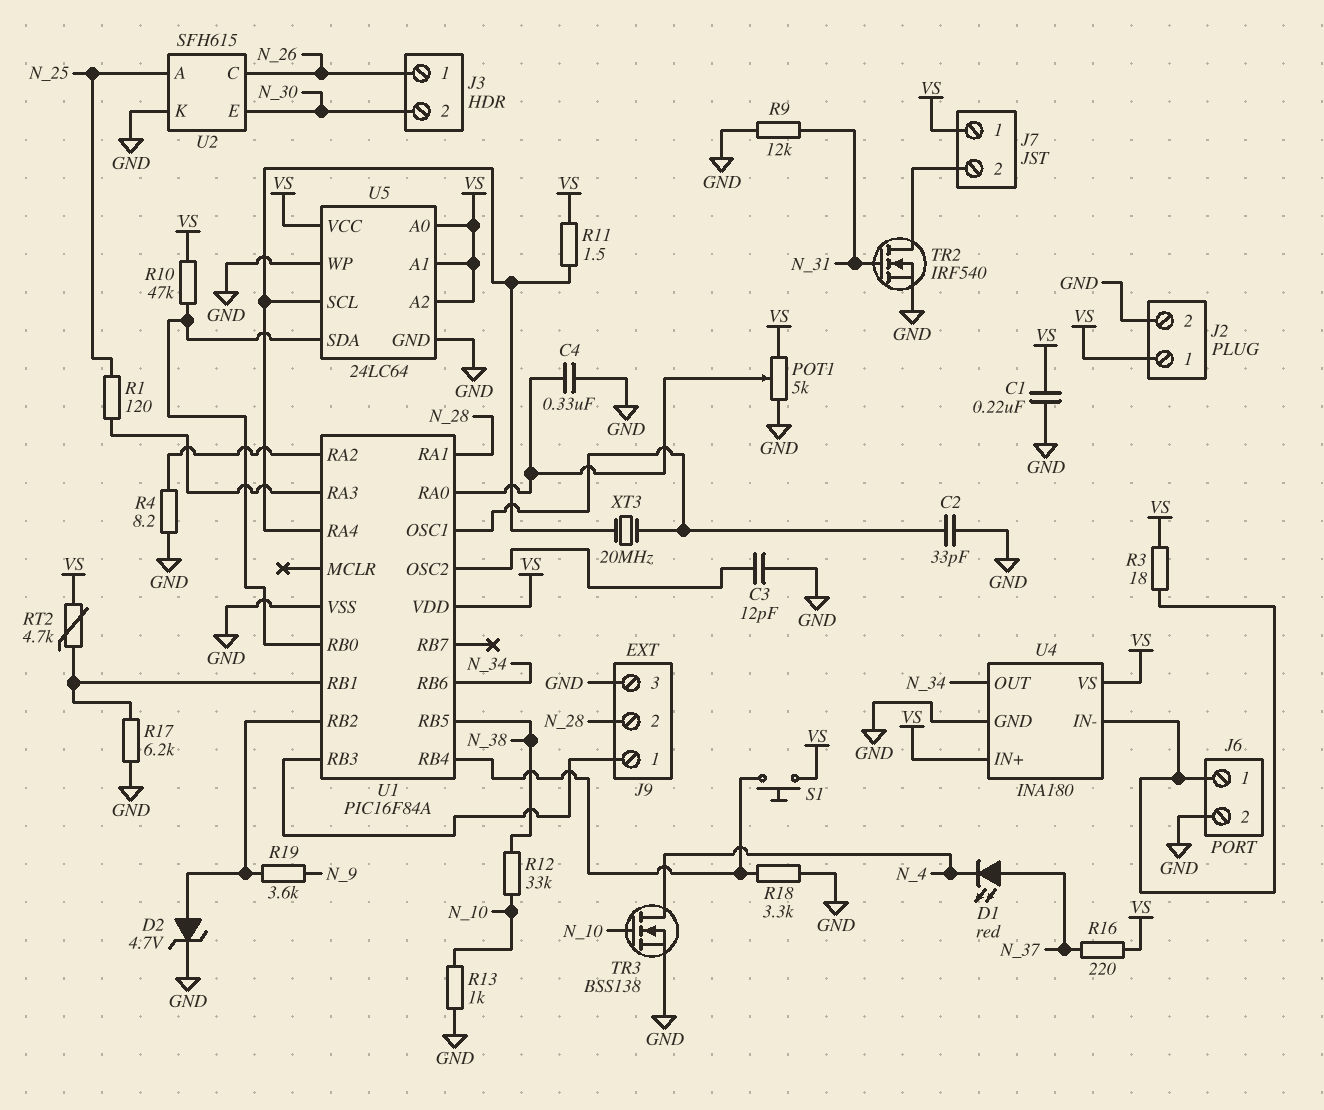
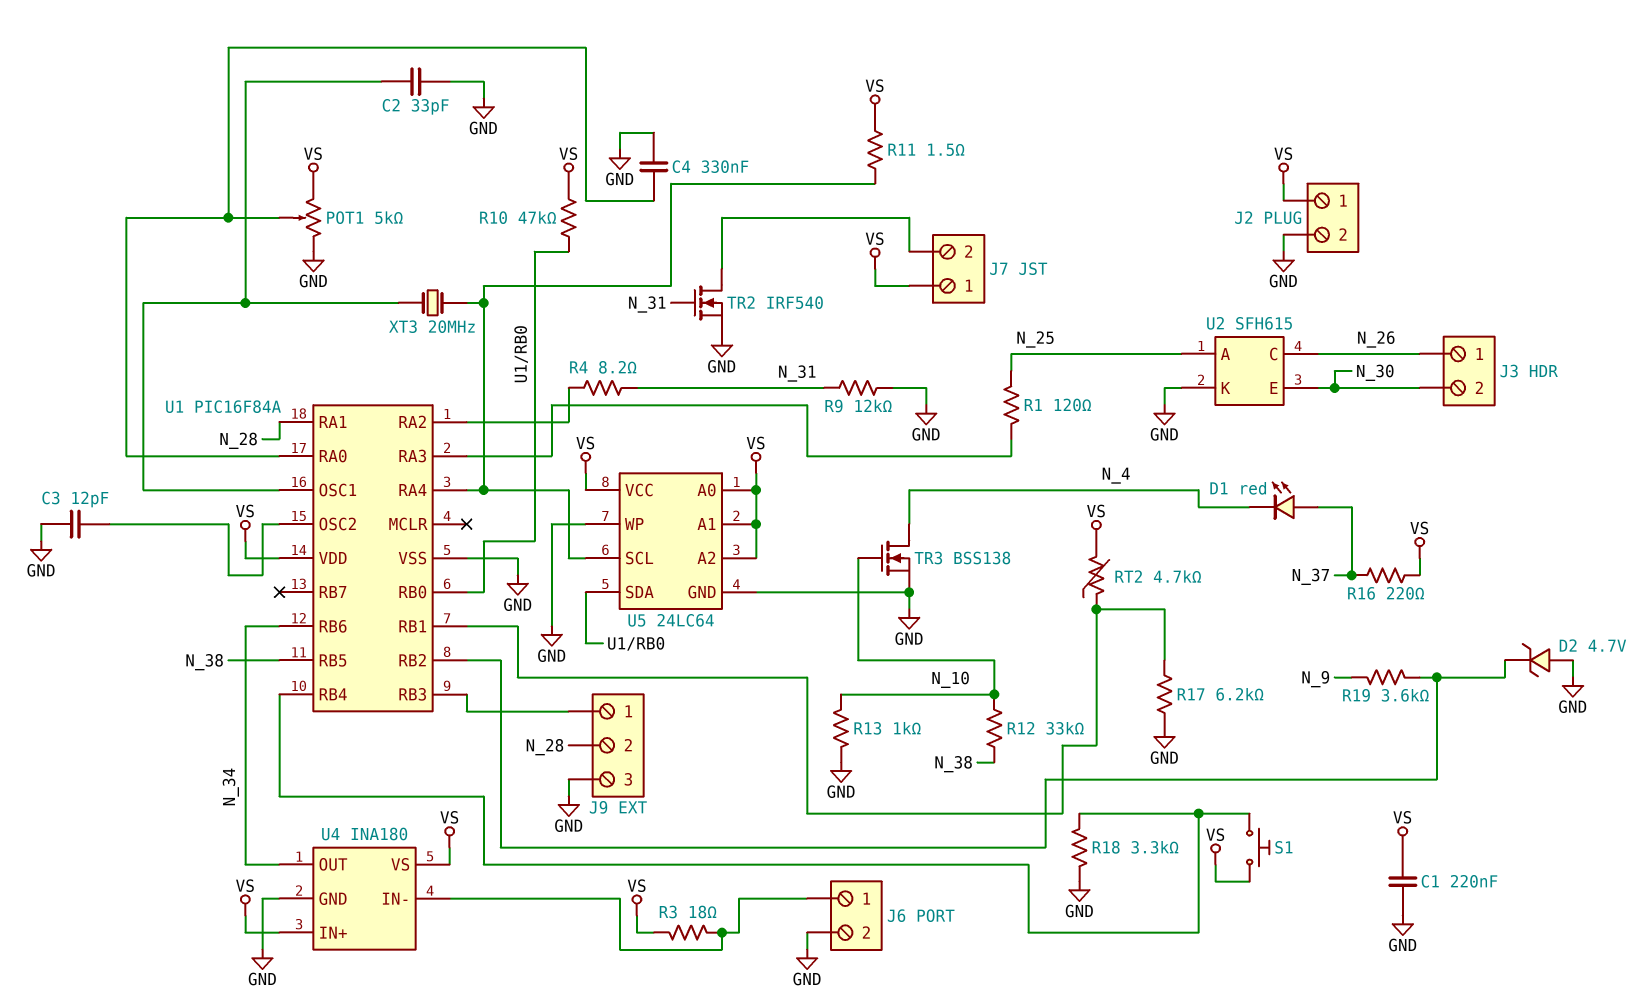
D2: zener 4.7V (A U1/RB2, K GND) -> zener 4.7V (A GND, K U1/RB2)
R4: 8.2 (GND, U1/RA2) -> 8.2 (N_31, U1/RA2)

